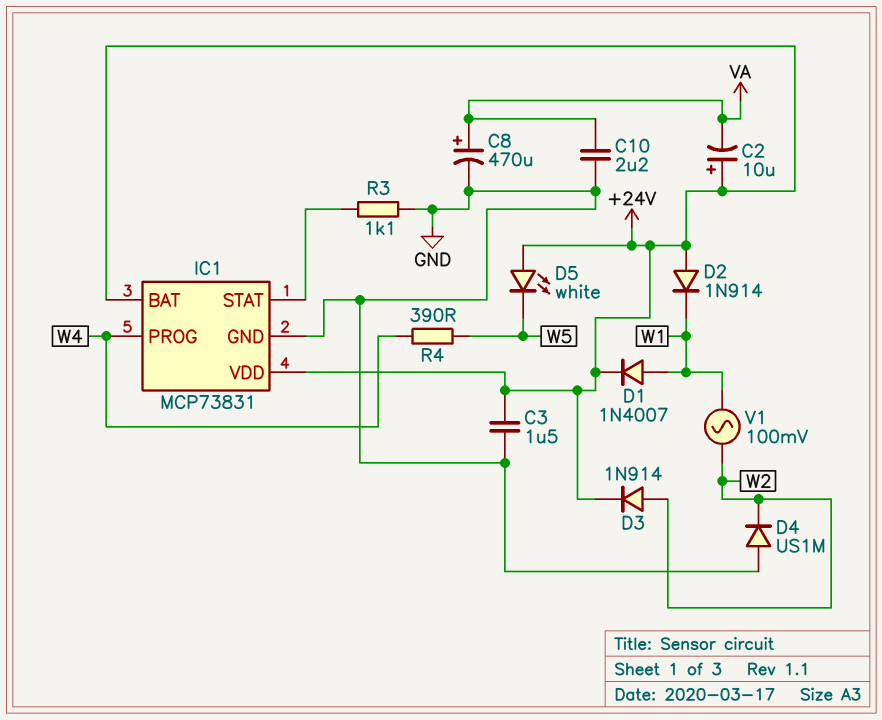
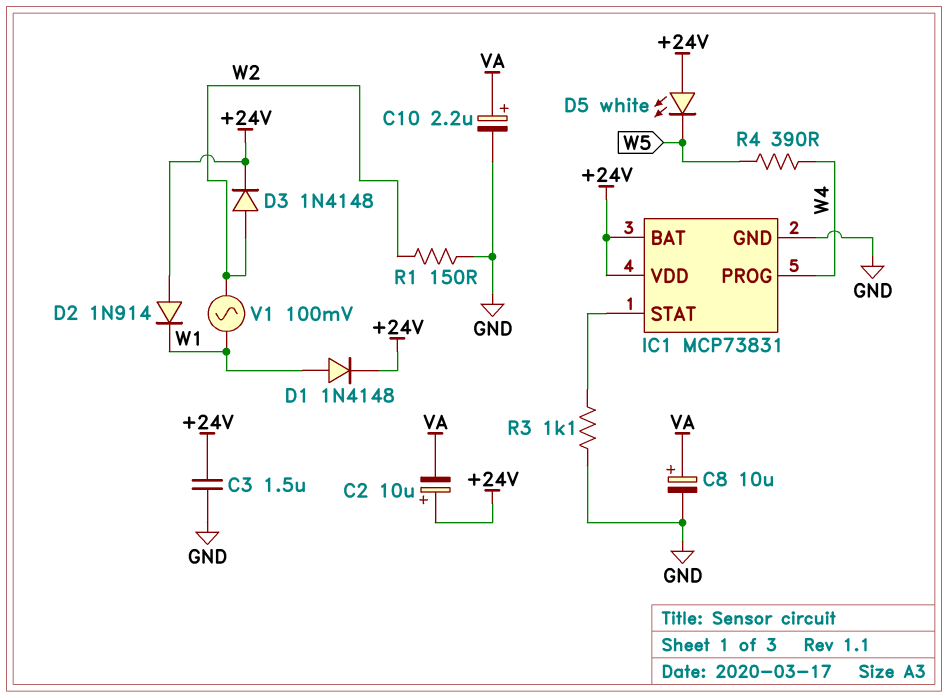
C8: 470uF (plus VA, minus GND) -> 10uF (plus VA, minus GND)
C10: 2.2uF (GND, VA) -> 2.2uF (plus VA, minus GND)
D1: diode 1N4007 (A W1, K +24V) -> diode 1N4148 (A W1, K +24V)
D3: diode 1N914 (A W2, K +24V) -> diode 1N4148 (A W2, K +24V)
D4: diode US1M (A GND, K W2) -> none
R1: none -> 150 (GND, W2)

